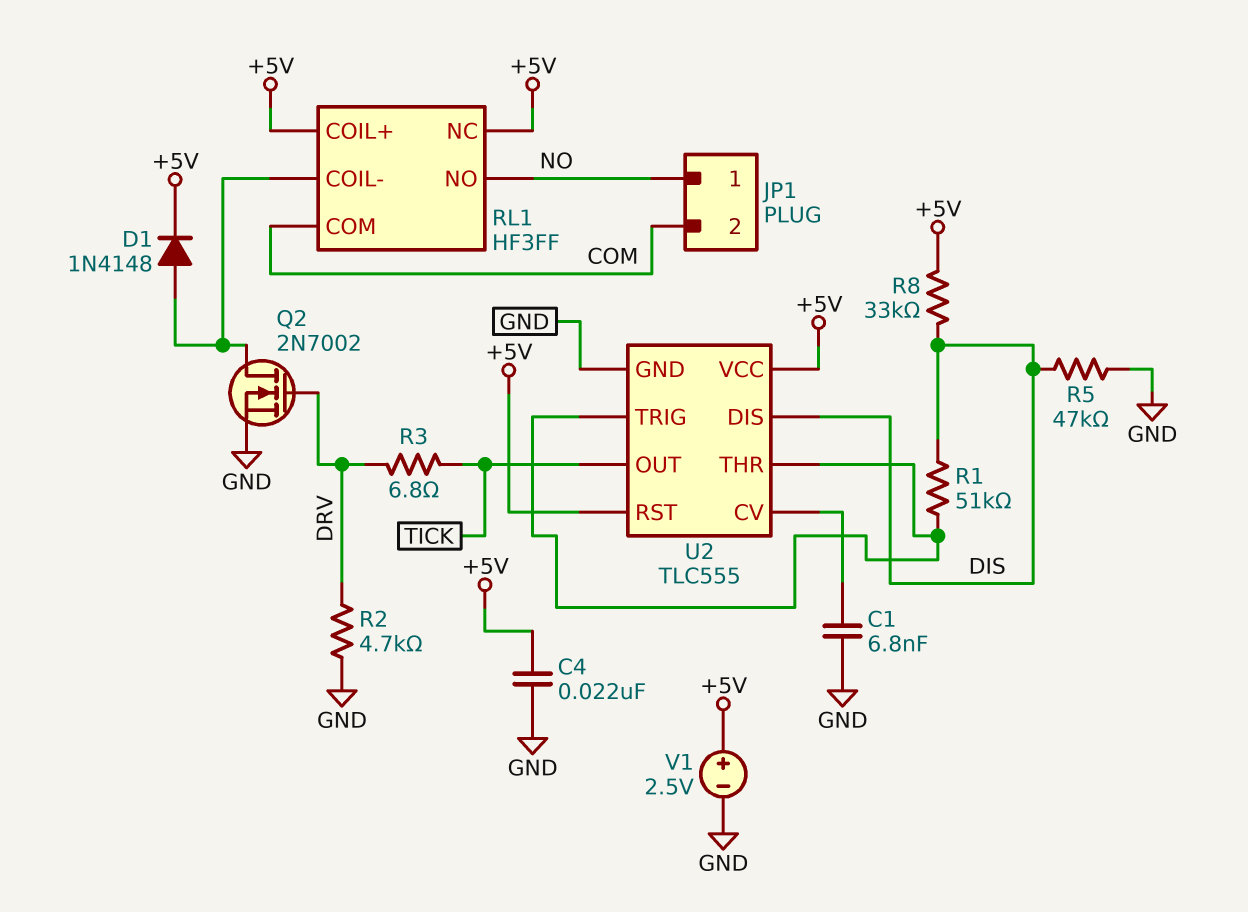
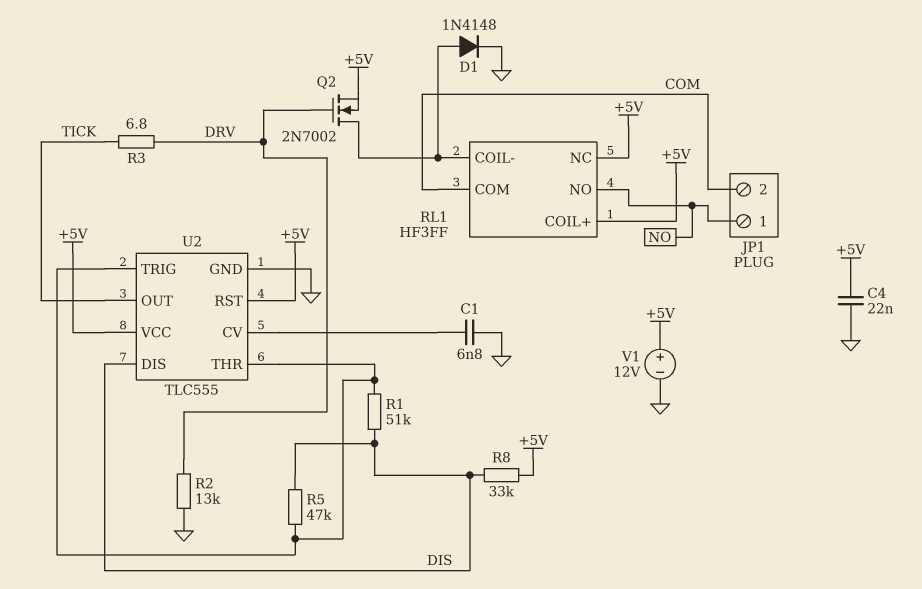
D1: diode 1N4148 (A RL1/COIL-, K +5V) -> diode 1N4148 (A RL1/COIL-, K GND)
Q2: NMOS 2N7002 (G DRV, D RL1/COIL-, S GND) -> NMOS 2N7002 (G DRV, D RL1/COIL-, S +5V)
R2: 4.7k (DRV, GND) -> 13k (DRV, GND)
R5: 47k (DIS, GND) -> 47k (DIS, U2/THR)
V1: 2.5V (plus +5V, minus GND) -> 12V (plus +5V, minus GND)

